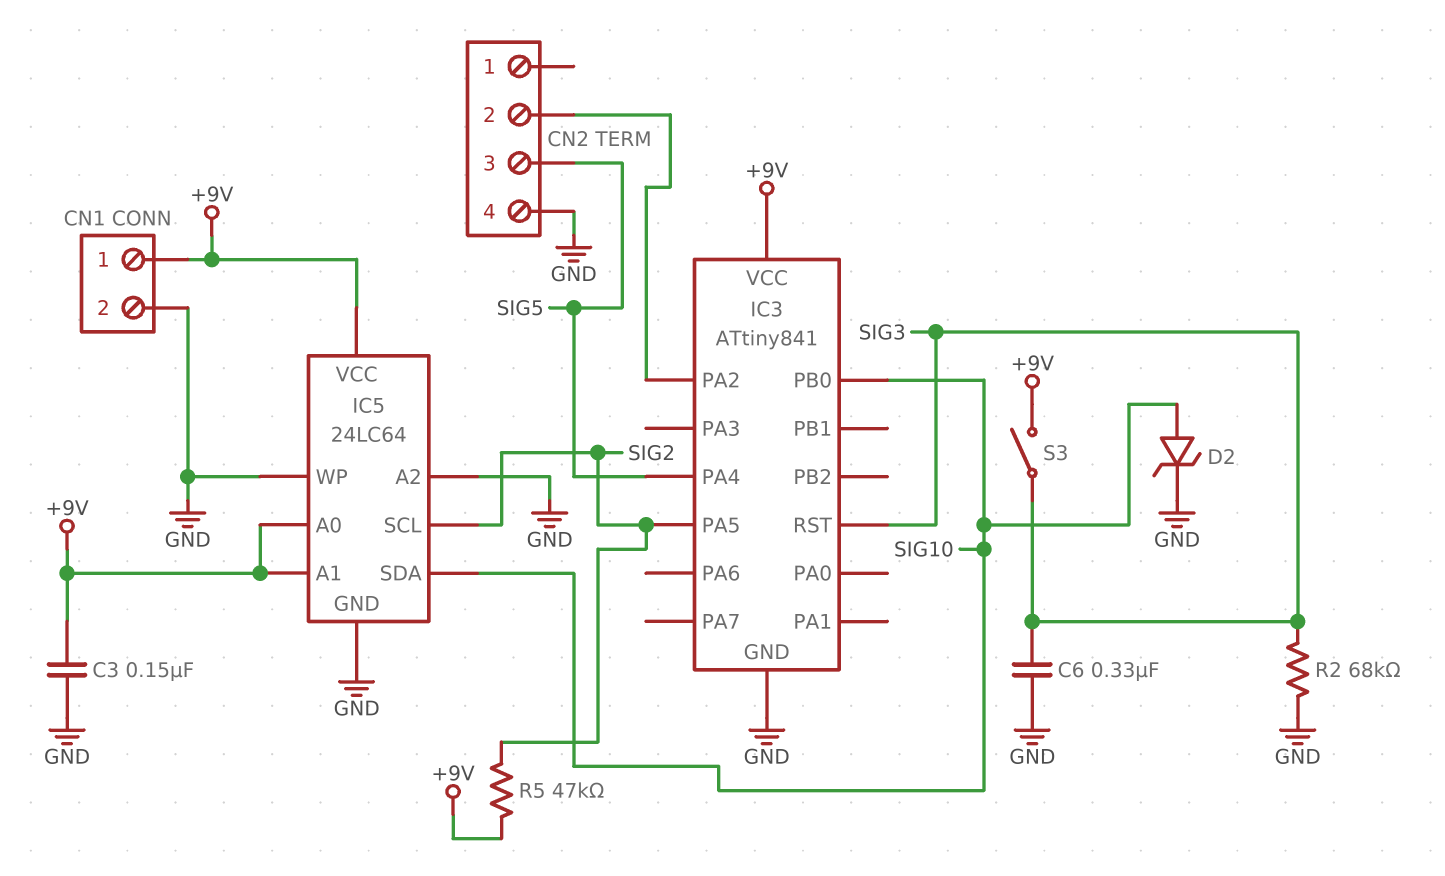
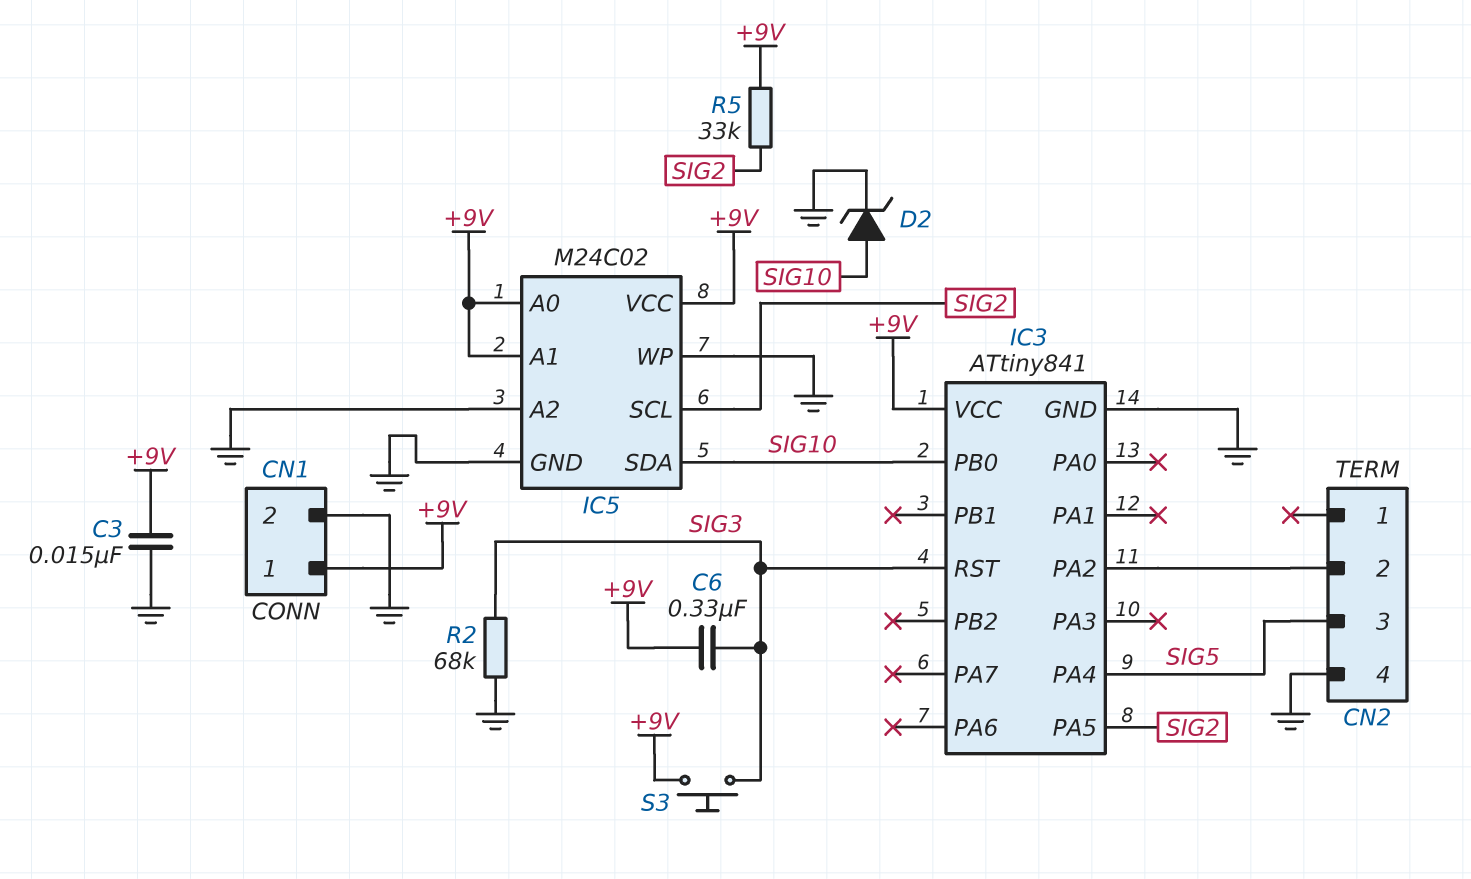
C3: 150nF (+9V, GND) -> 15nF (+9V, GND)
C6: 330nF (GND, SIG3) -> 330nF (+9V, SIG3)
IC5: 24LC64 -> M24C02
R5: 47k (+9V, SIG2) -> 33k (+9V, SIG2)
S3: switch (+9V, SIG3) -> button (+9V, SIG3)

